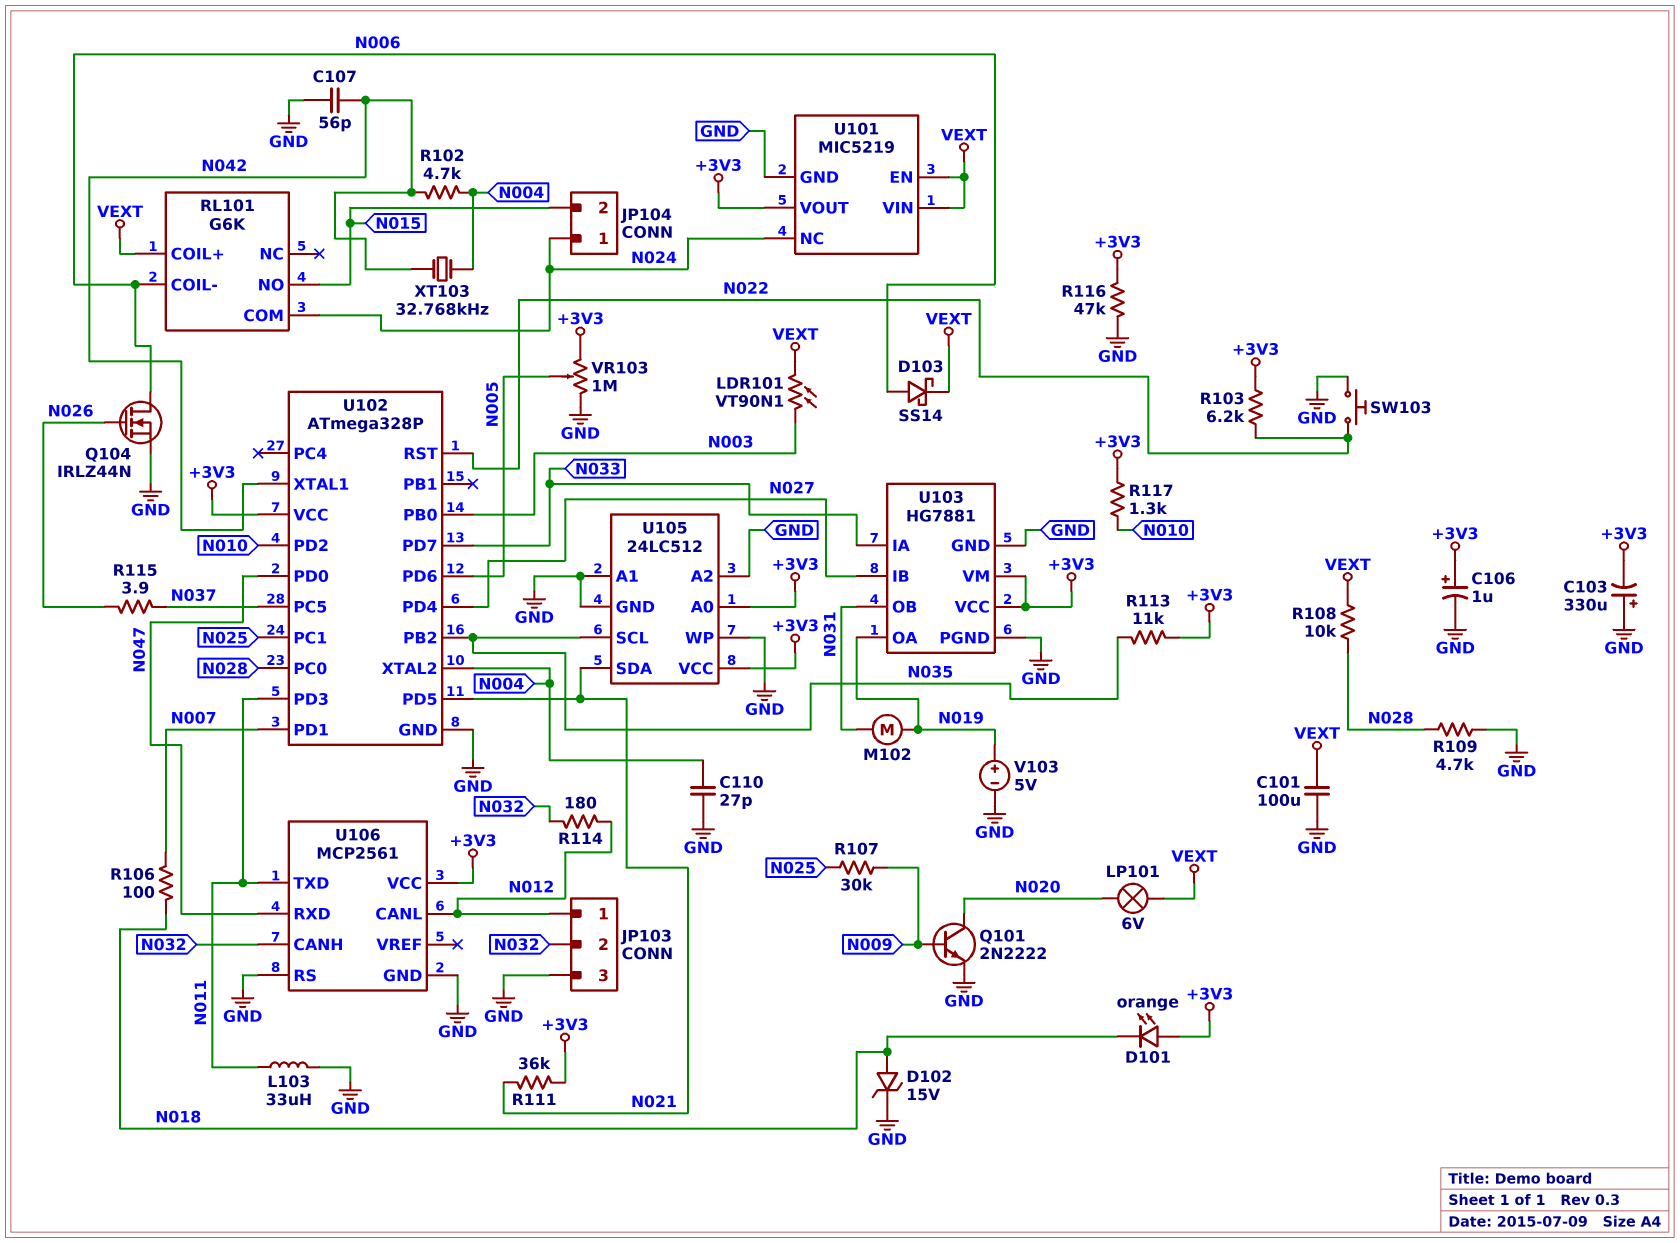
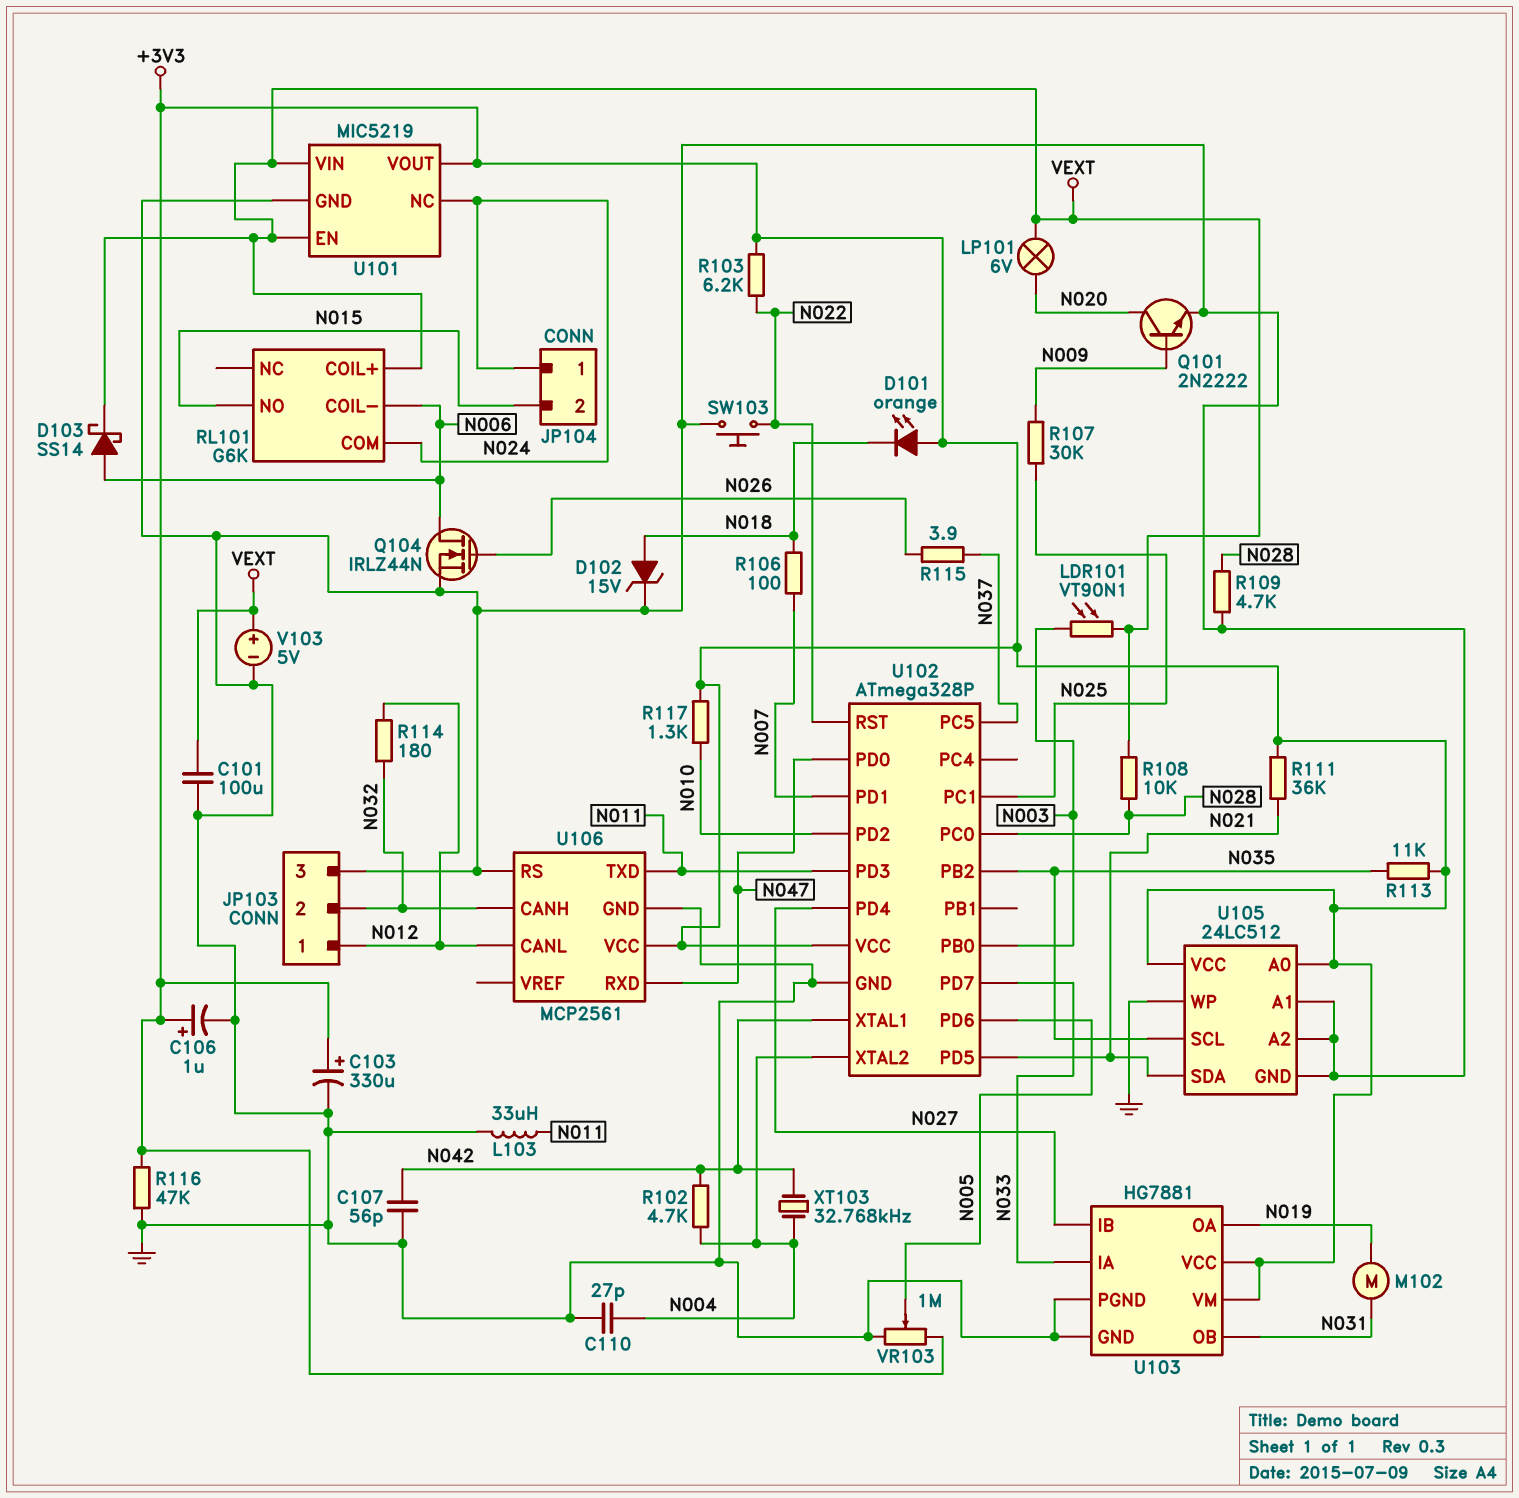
C103: 330uF (plus GND, minus +3V3) -> 330uF (plus +3V3, minus GND)
V103: 5V (plus N019, minus GND) -> 5V (plus VEXT, minus GND)

